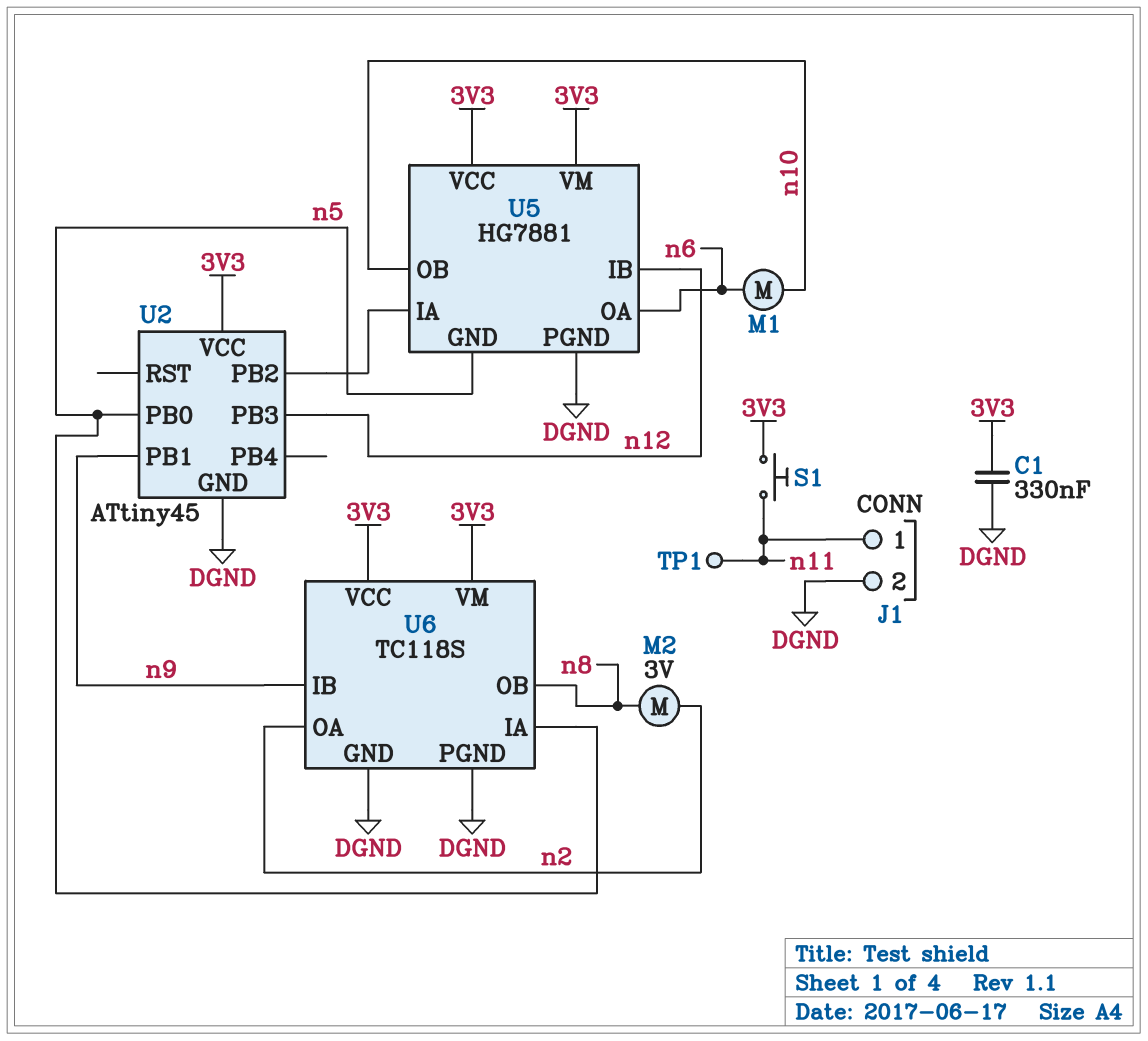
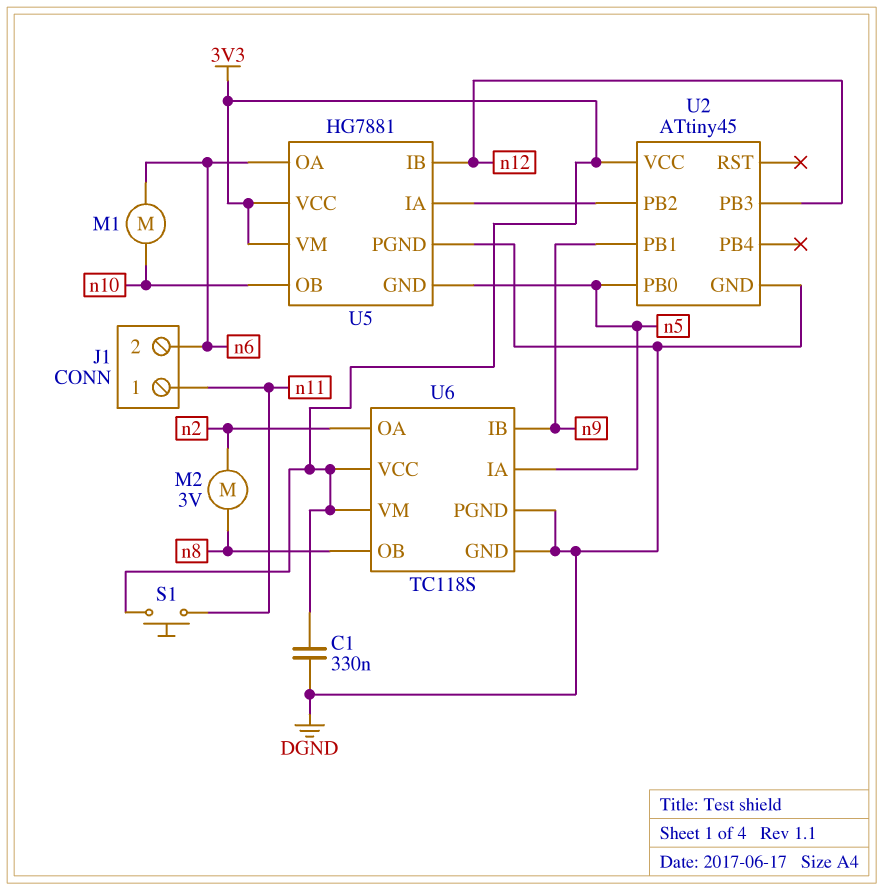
J1 pin 2: DGND -> n6
TP1: test point (n11) -> none

